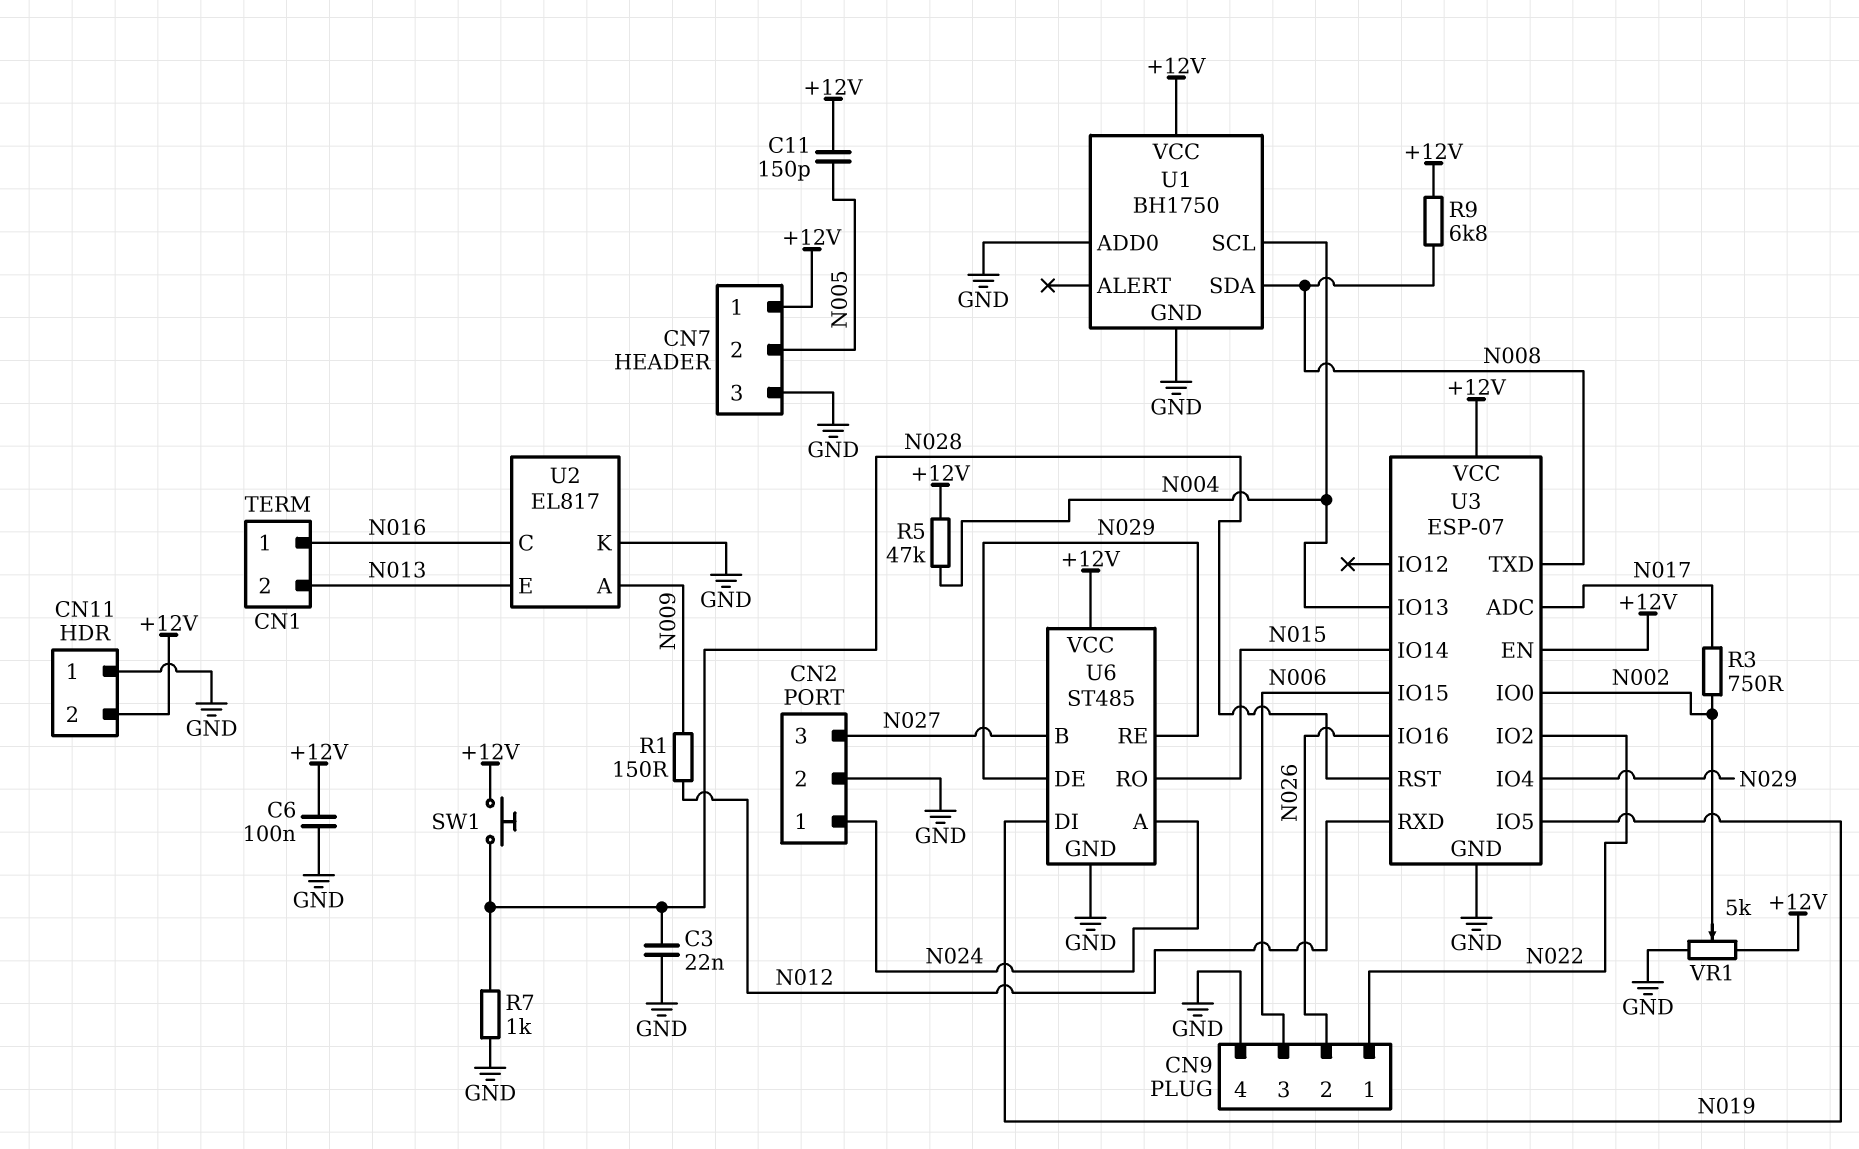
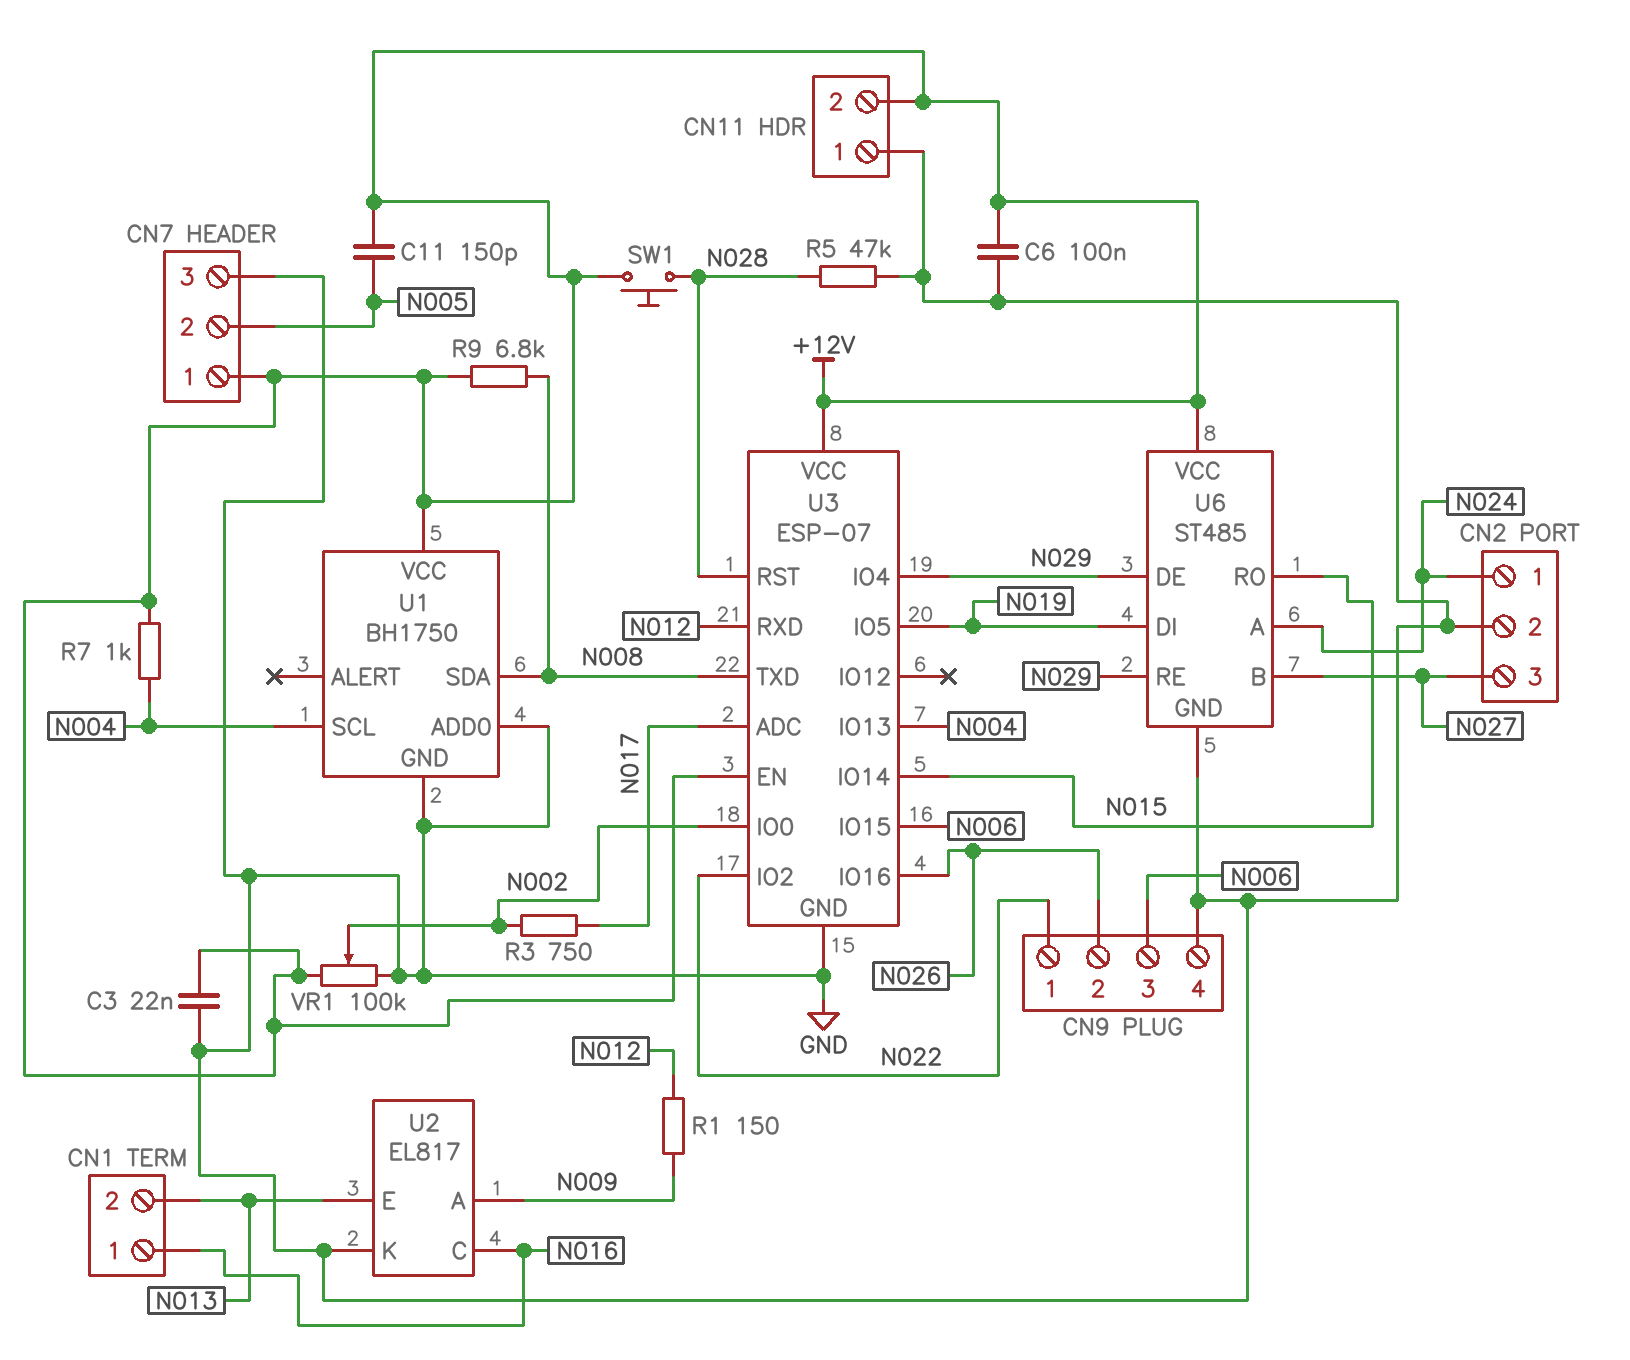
C3: 22nF (GND, N028) -> 22nF (+12V, GND)
R5: 47k (+12V, N004) -> 47k (GND, N028)
R7: 1k (GND, N028) -> 1k (+12V, N004)
VR1: 5k (+12V, GND, wiper N002) -> 100k (+12V, GND, wiper N002)

